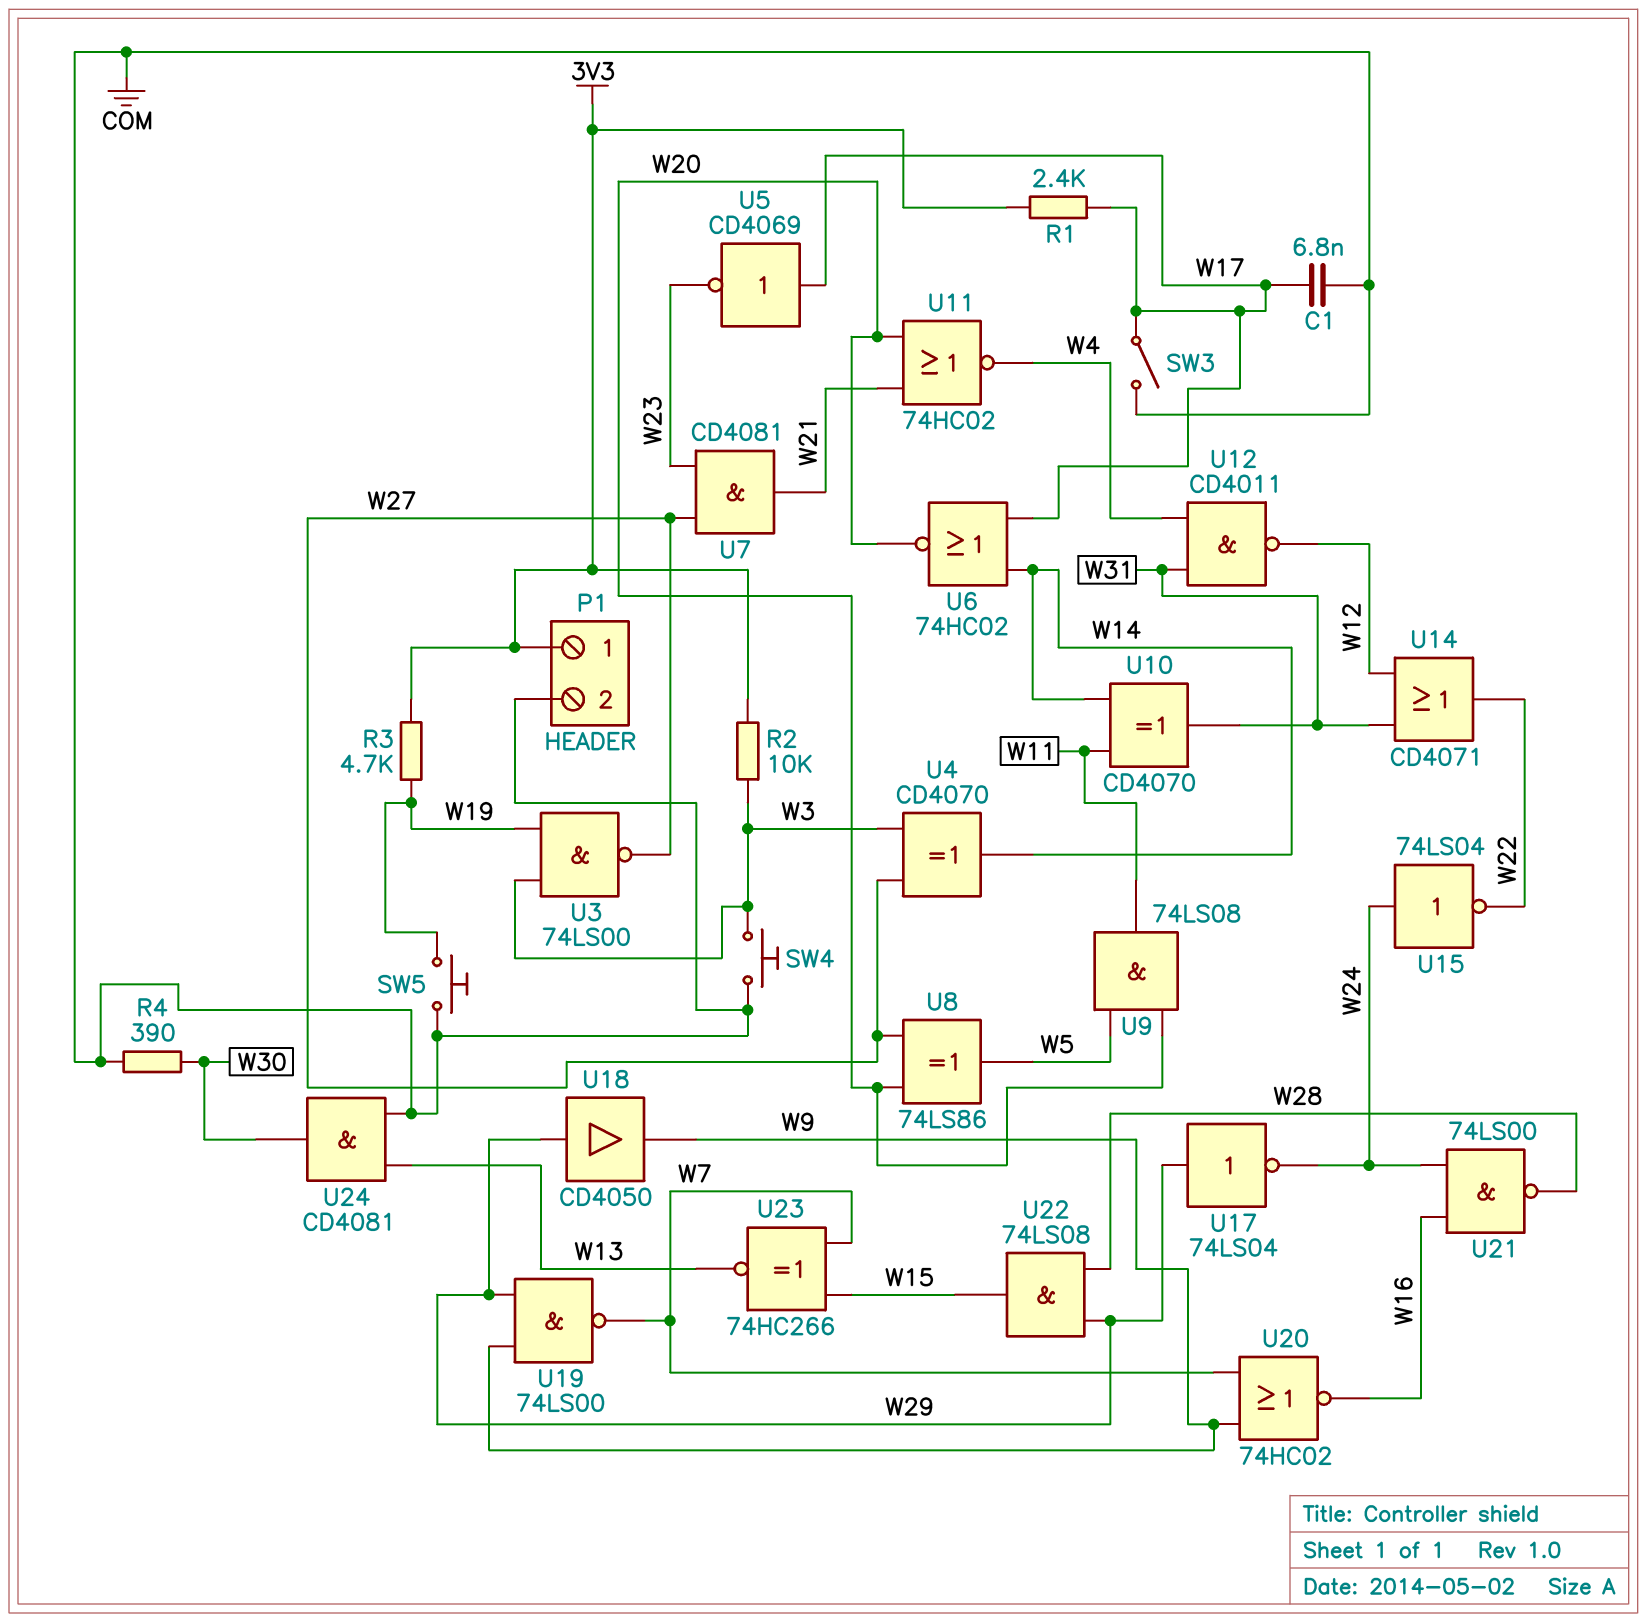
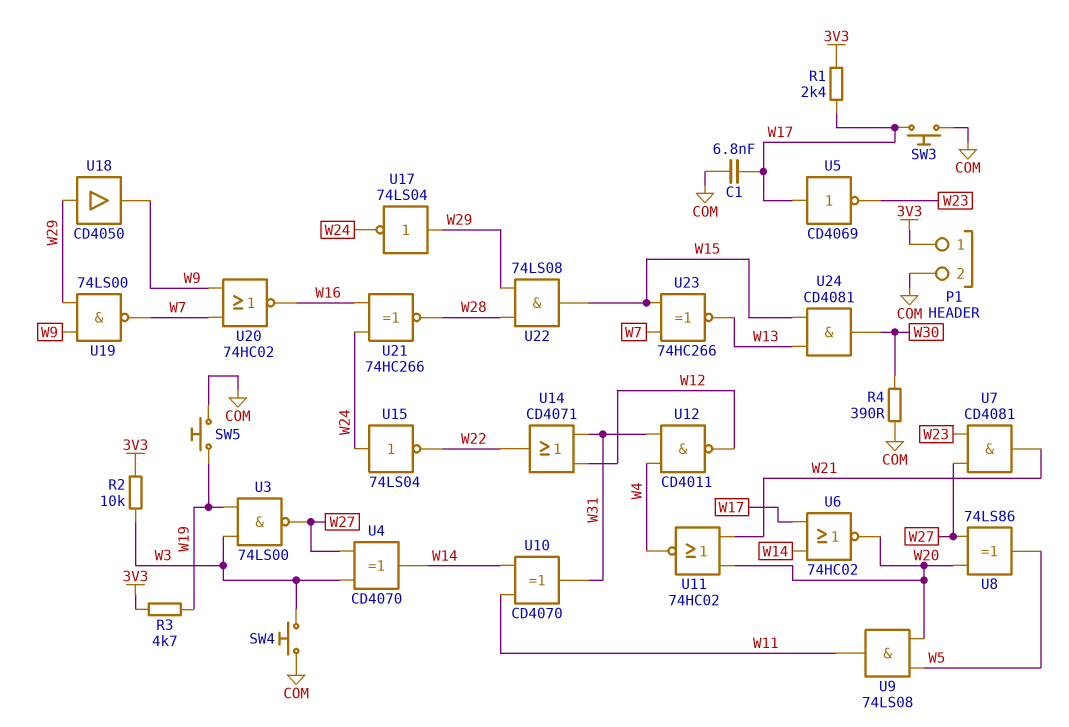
SW3: switch (COM, W17) -> button (COM, W17)
U21: NAND 74LS00 (in W16, in W24, out W28) -> XNOR 74HC266 (in W16, in W24, out W28)
U24: AND CD4081 (in COM, in W13, out W30) -> AND CD4081 (in W13, in W15, out W30)

